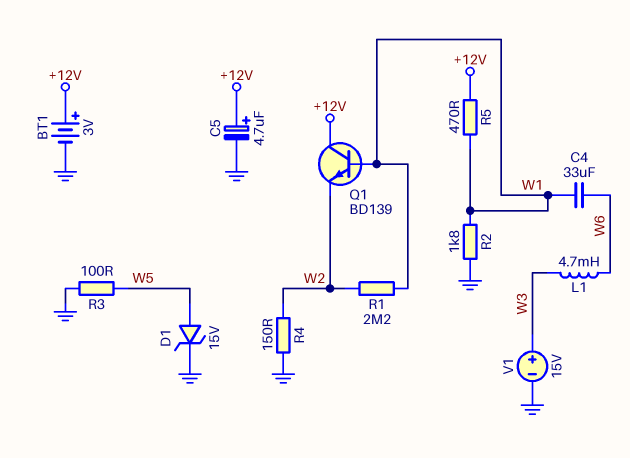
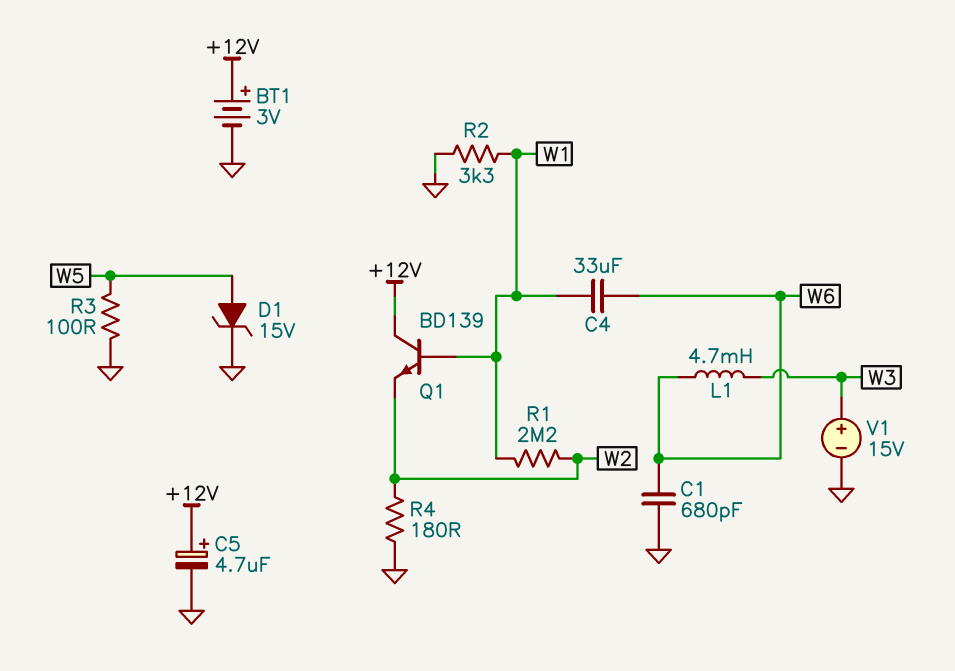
C1: none -> 680pF (GND, W6)
R2: 1.8k (GND, W1) -> 3.3k (GND, W1)
R4: 150 (GND, W2) -> 180 (GND, W2)
R5: 470 (+12V, W1) -> none

